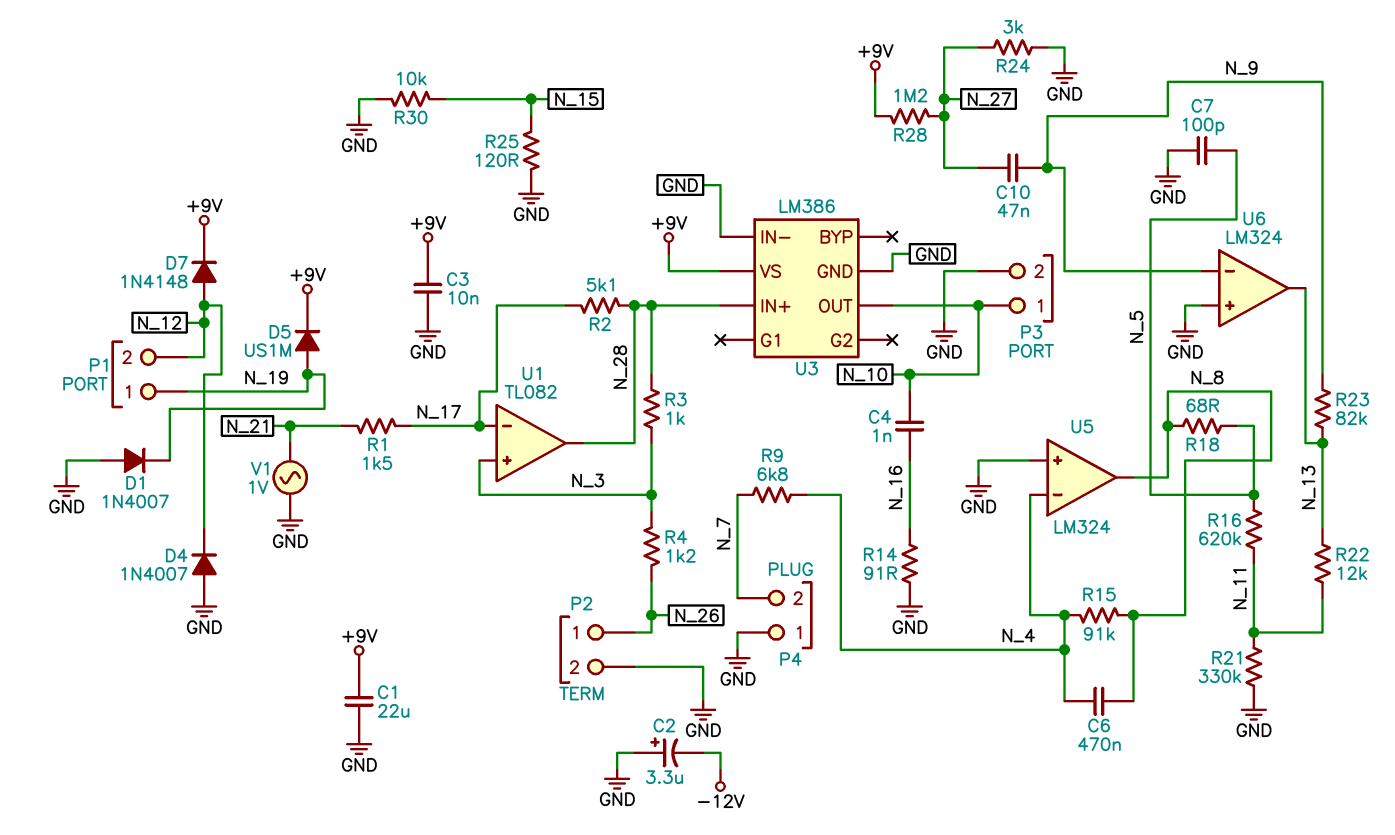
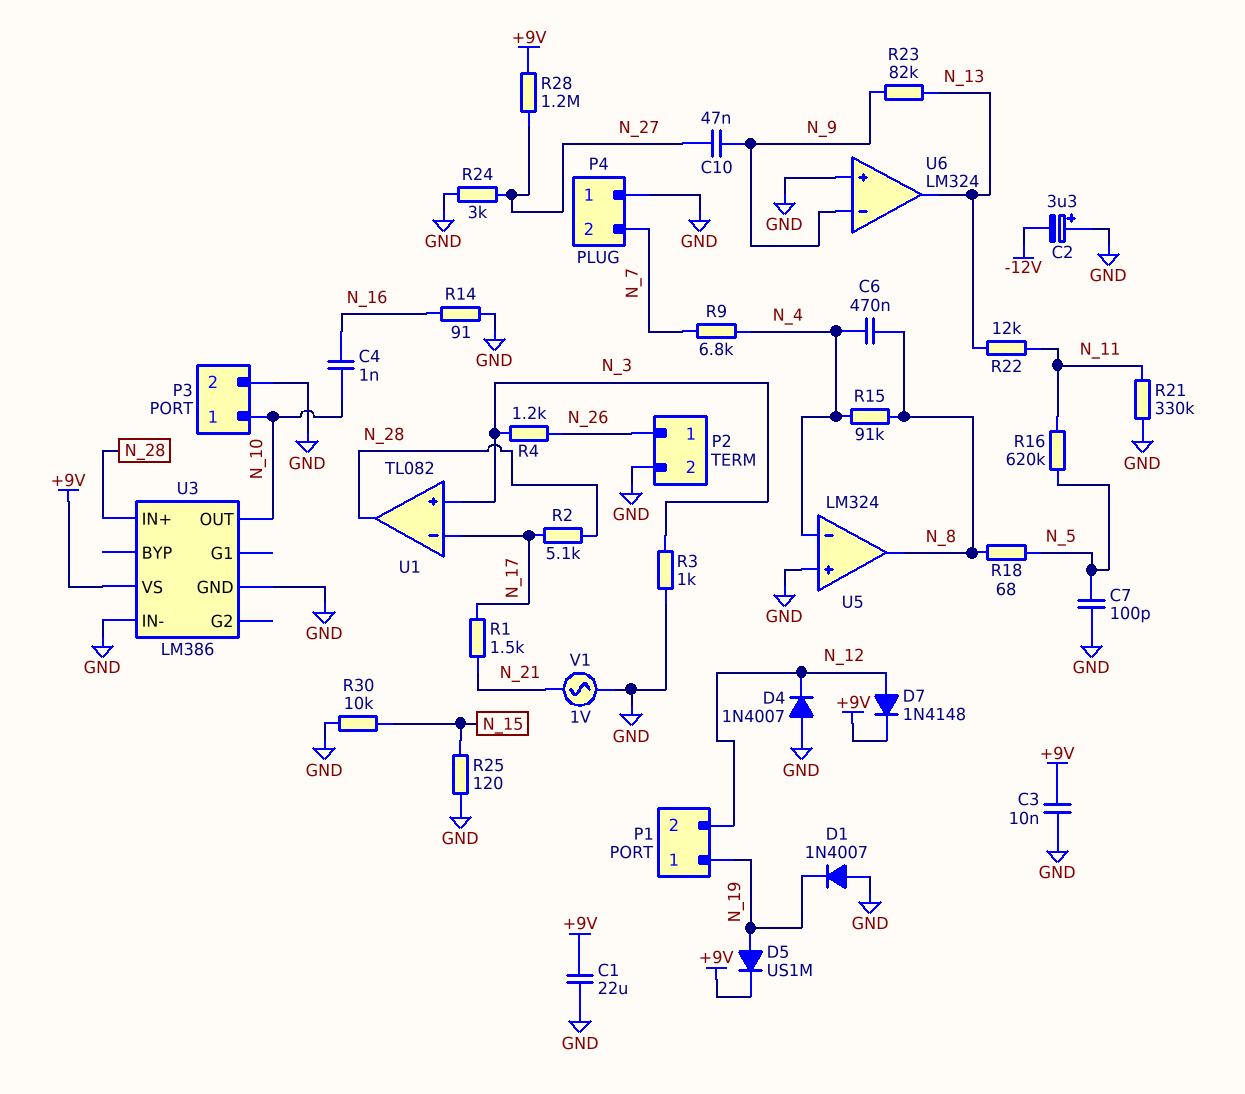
R3: 1k (N_3, N_28) -> 1k (GND, N_3)

